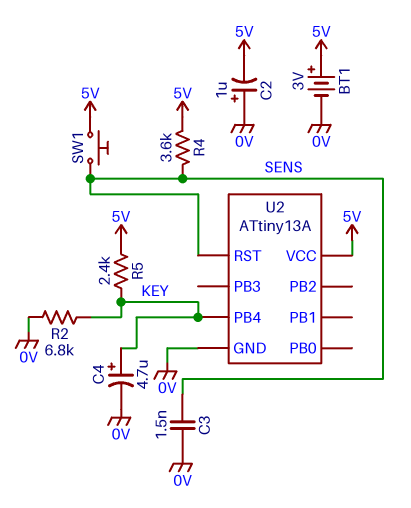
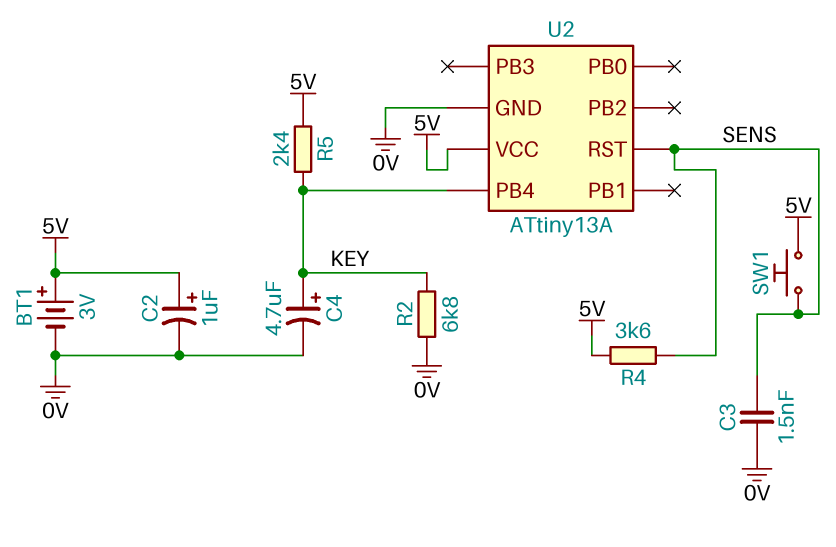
C2: 1uF (plus 0V, minus 5V) -> 1uF (plus 5V, minus 0V)

